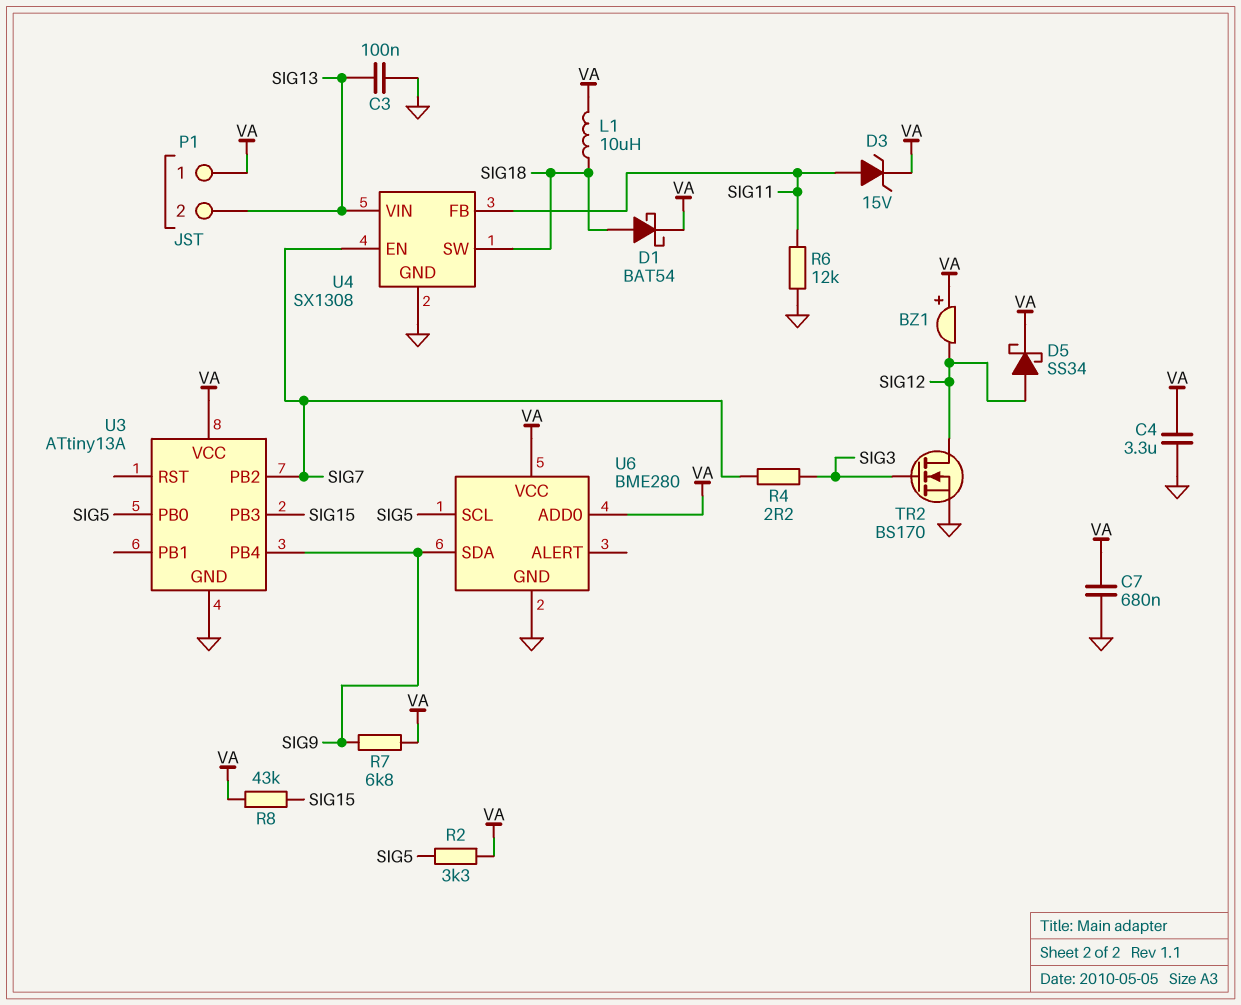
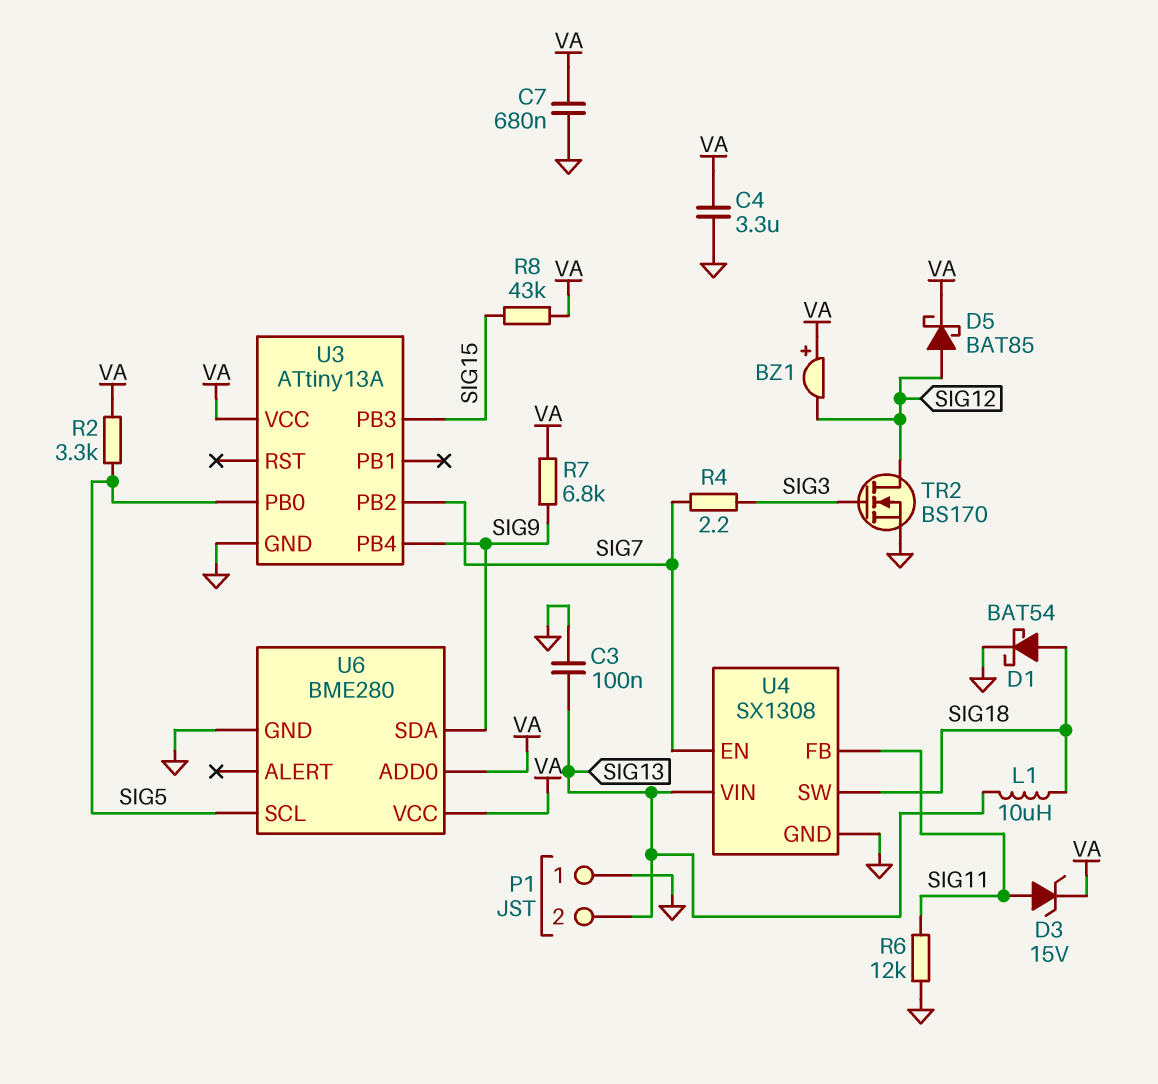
D1: schottky BAT54 (A SIG18, K VA) -> schottky BAT54 (A SIG18, K GND)
D5: schottky SS34 (A SIG12, K VA) -> schottky BAT85 (A SIG12, K VA)
L1: 10uH (SIG18, VA) -> 10uH (SIG13, SIG18)
P1 pin 1: VA -> GND

